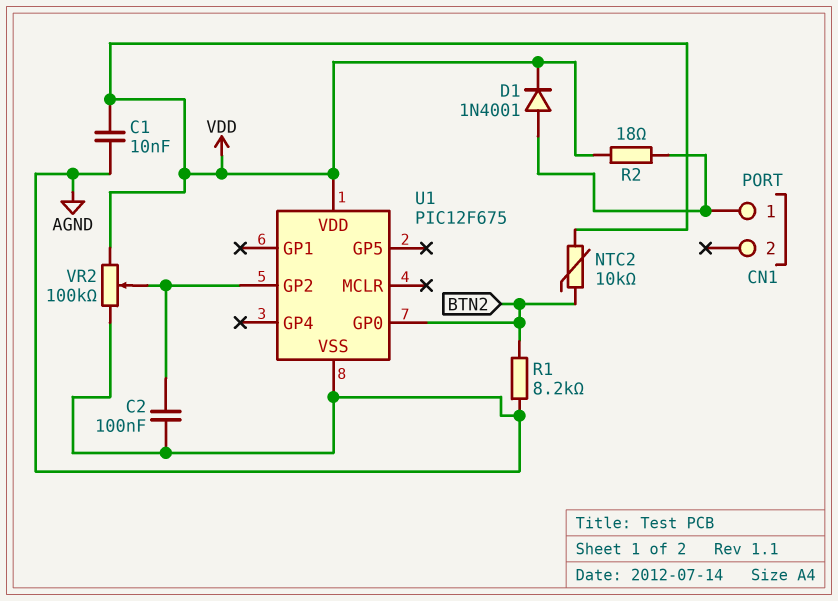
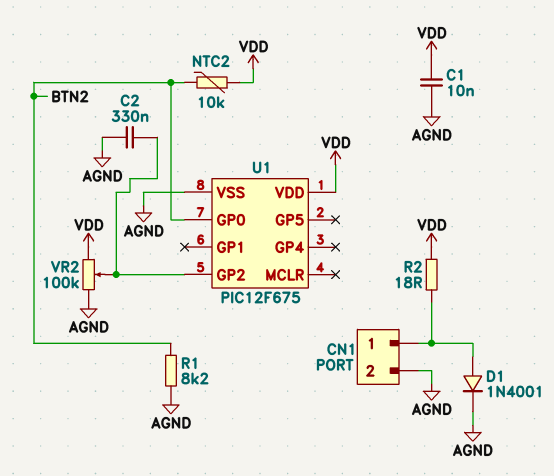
C2: 100nF (AGND, U1/GP2) -> 330nF (AGND, U1/GP2)
CN1 pin 2: none -> AGND
D1: diode 1N4001 (A CN1/1, K VDD) -> diode 1N4001 (A CN1/1, K AGND)

